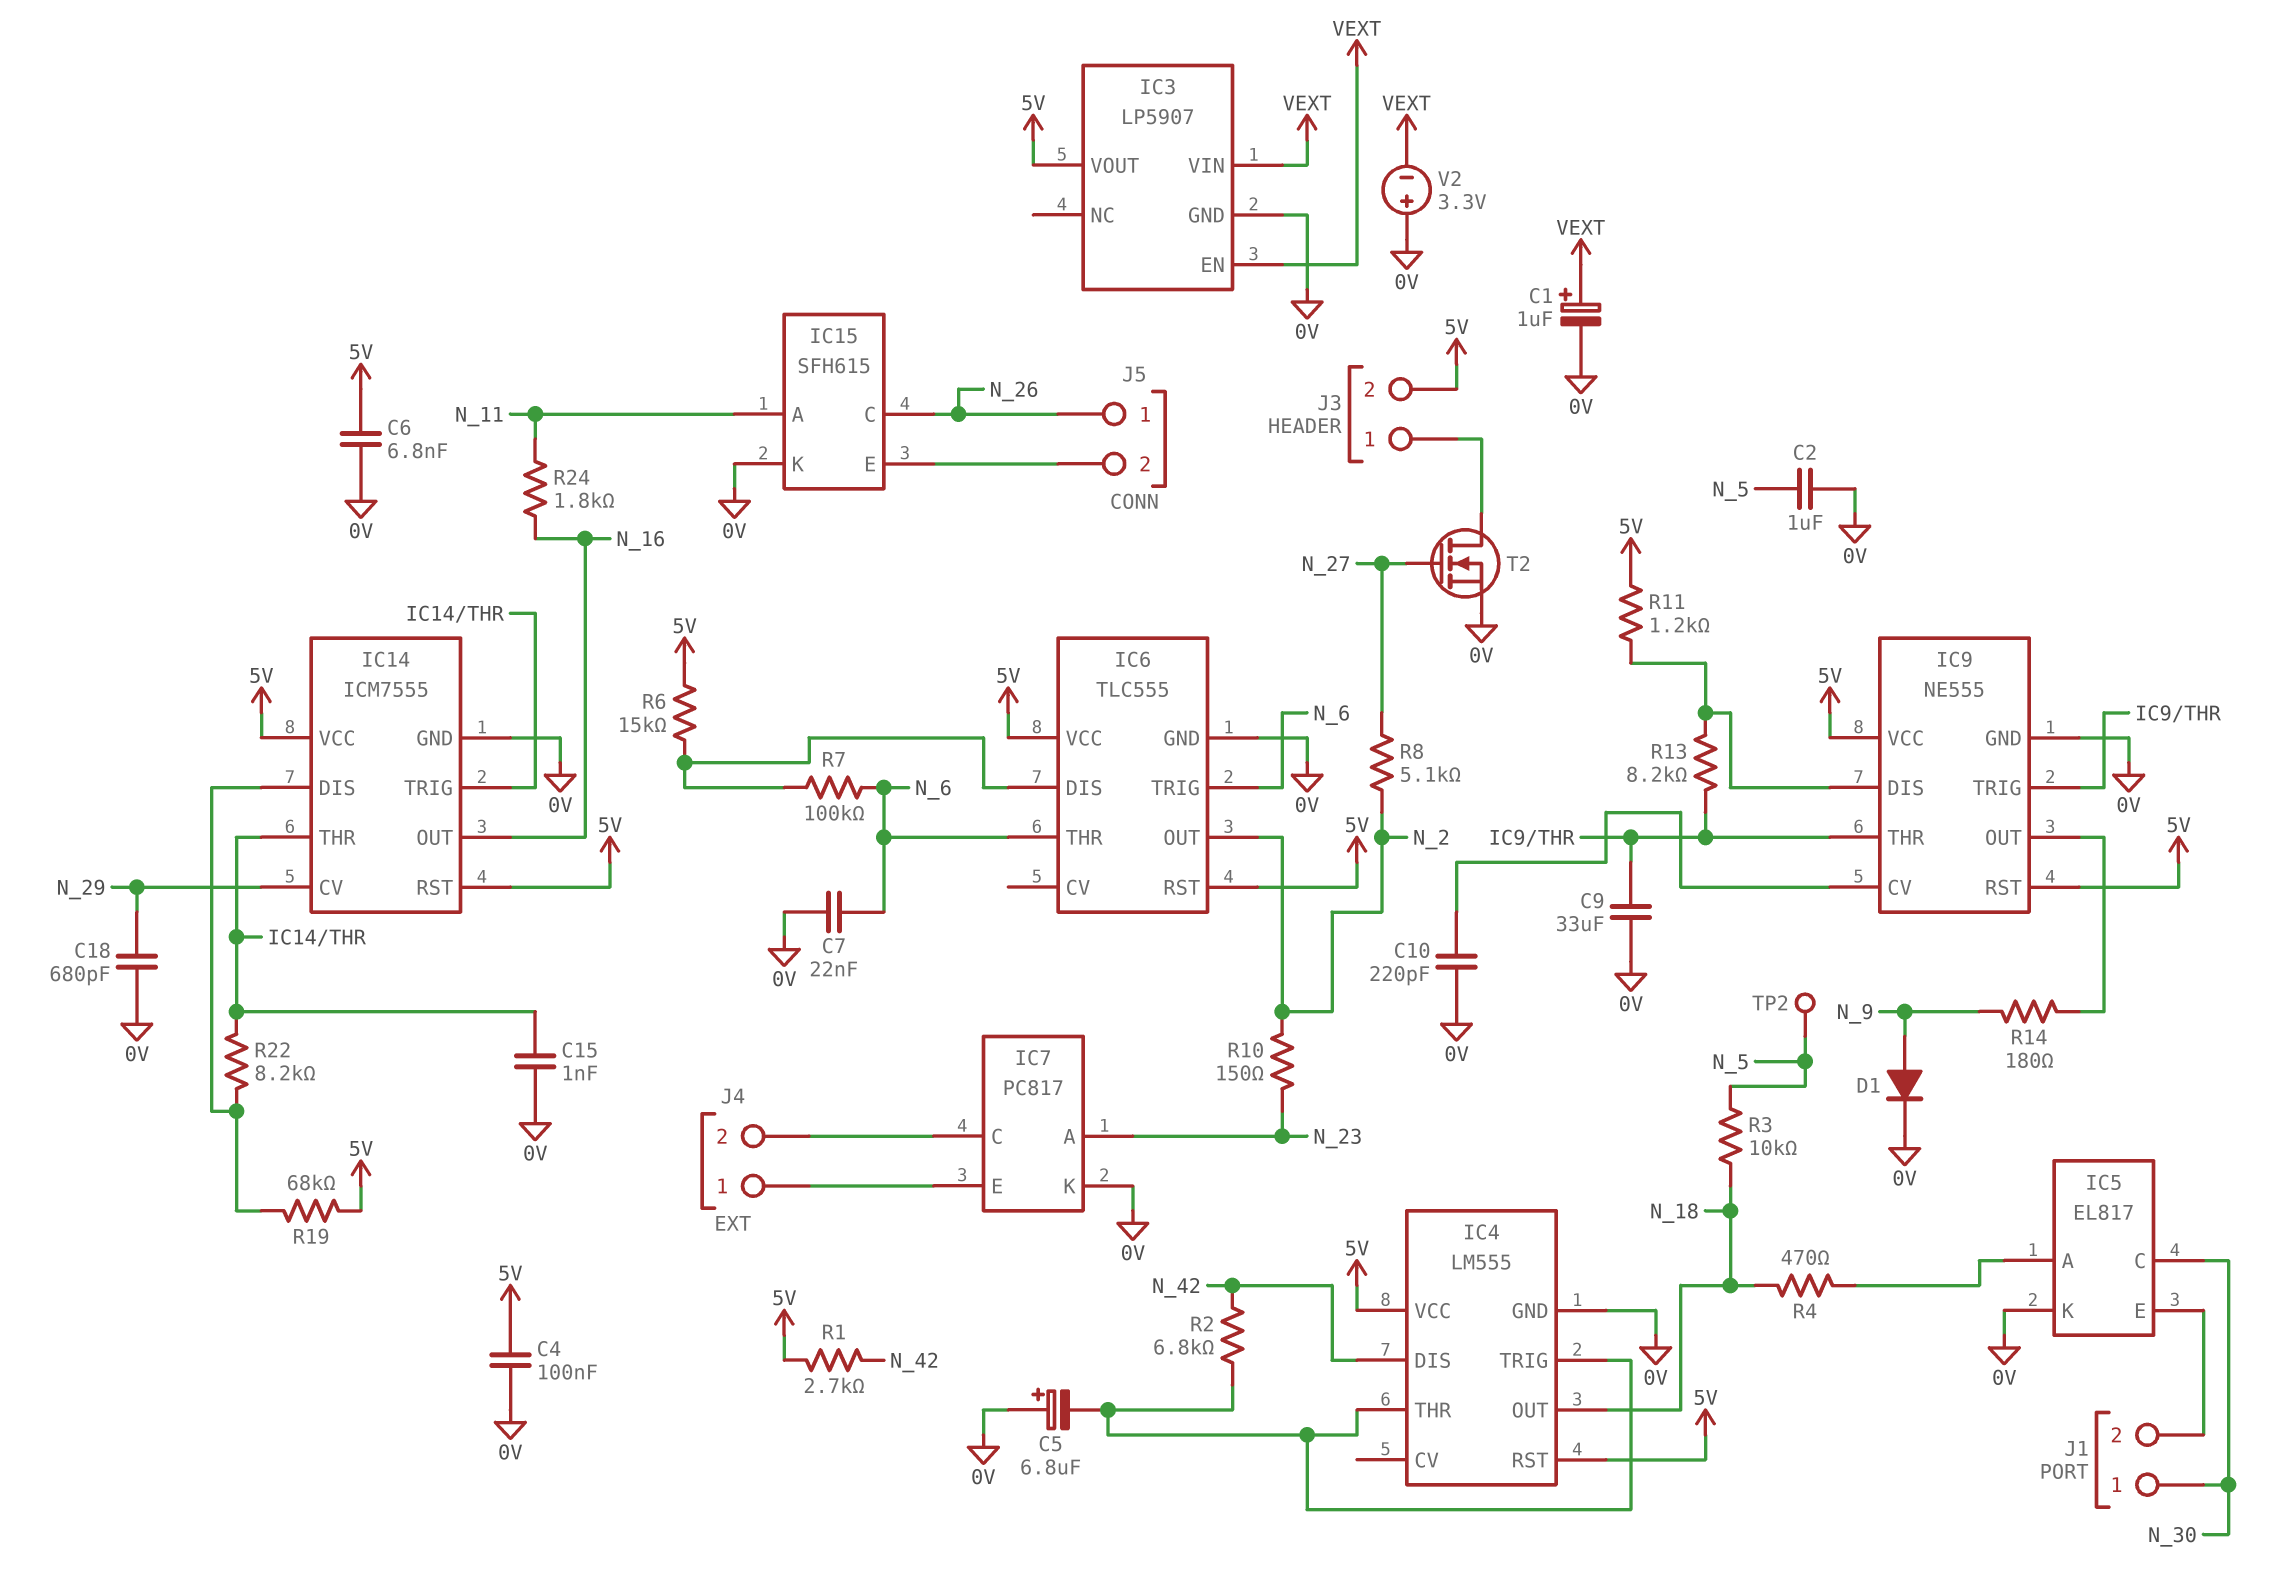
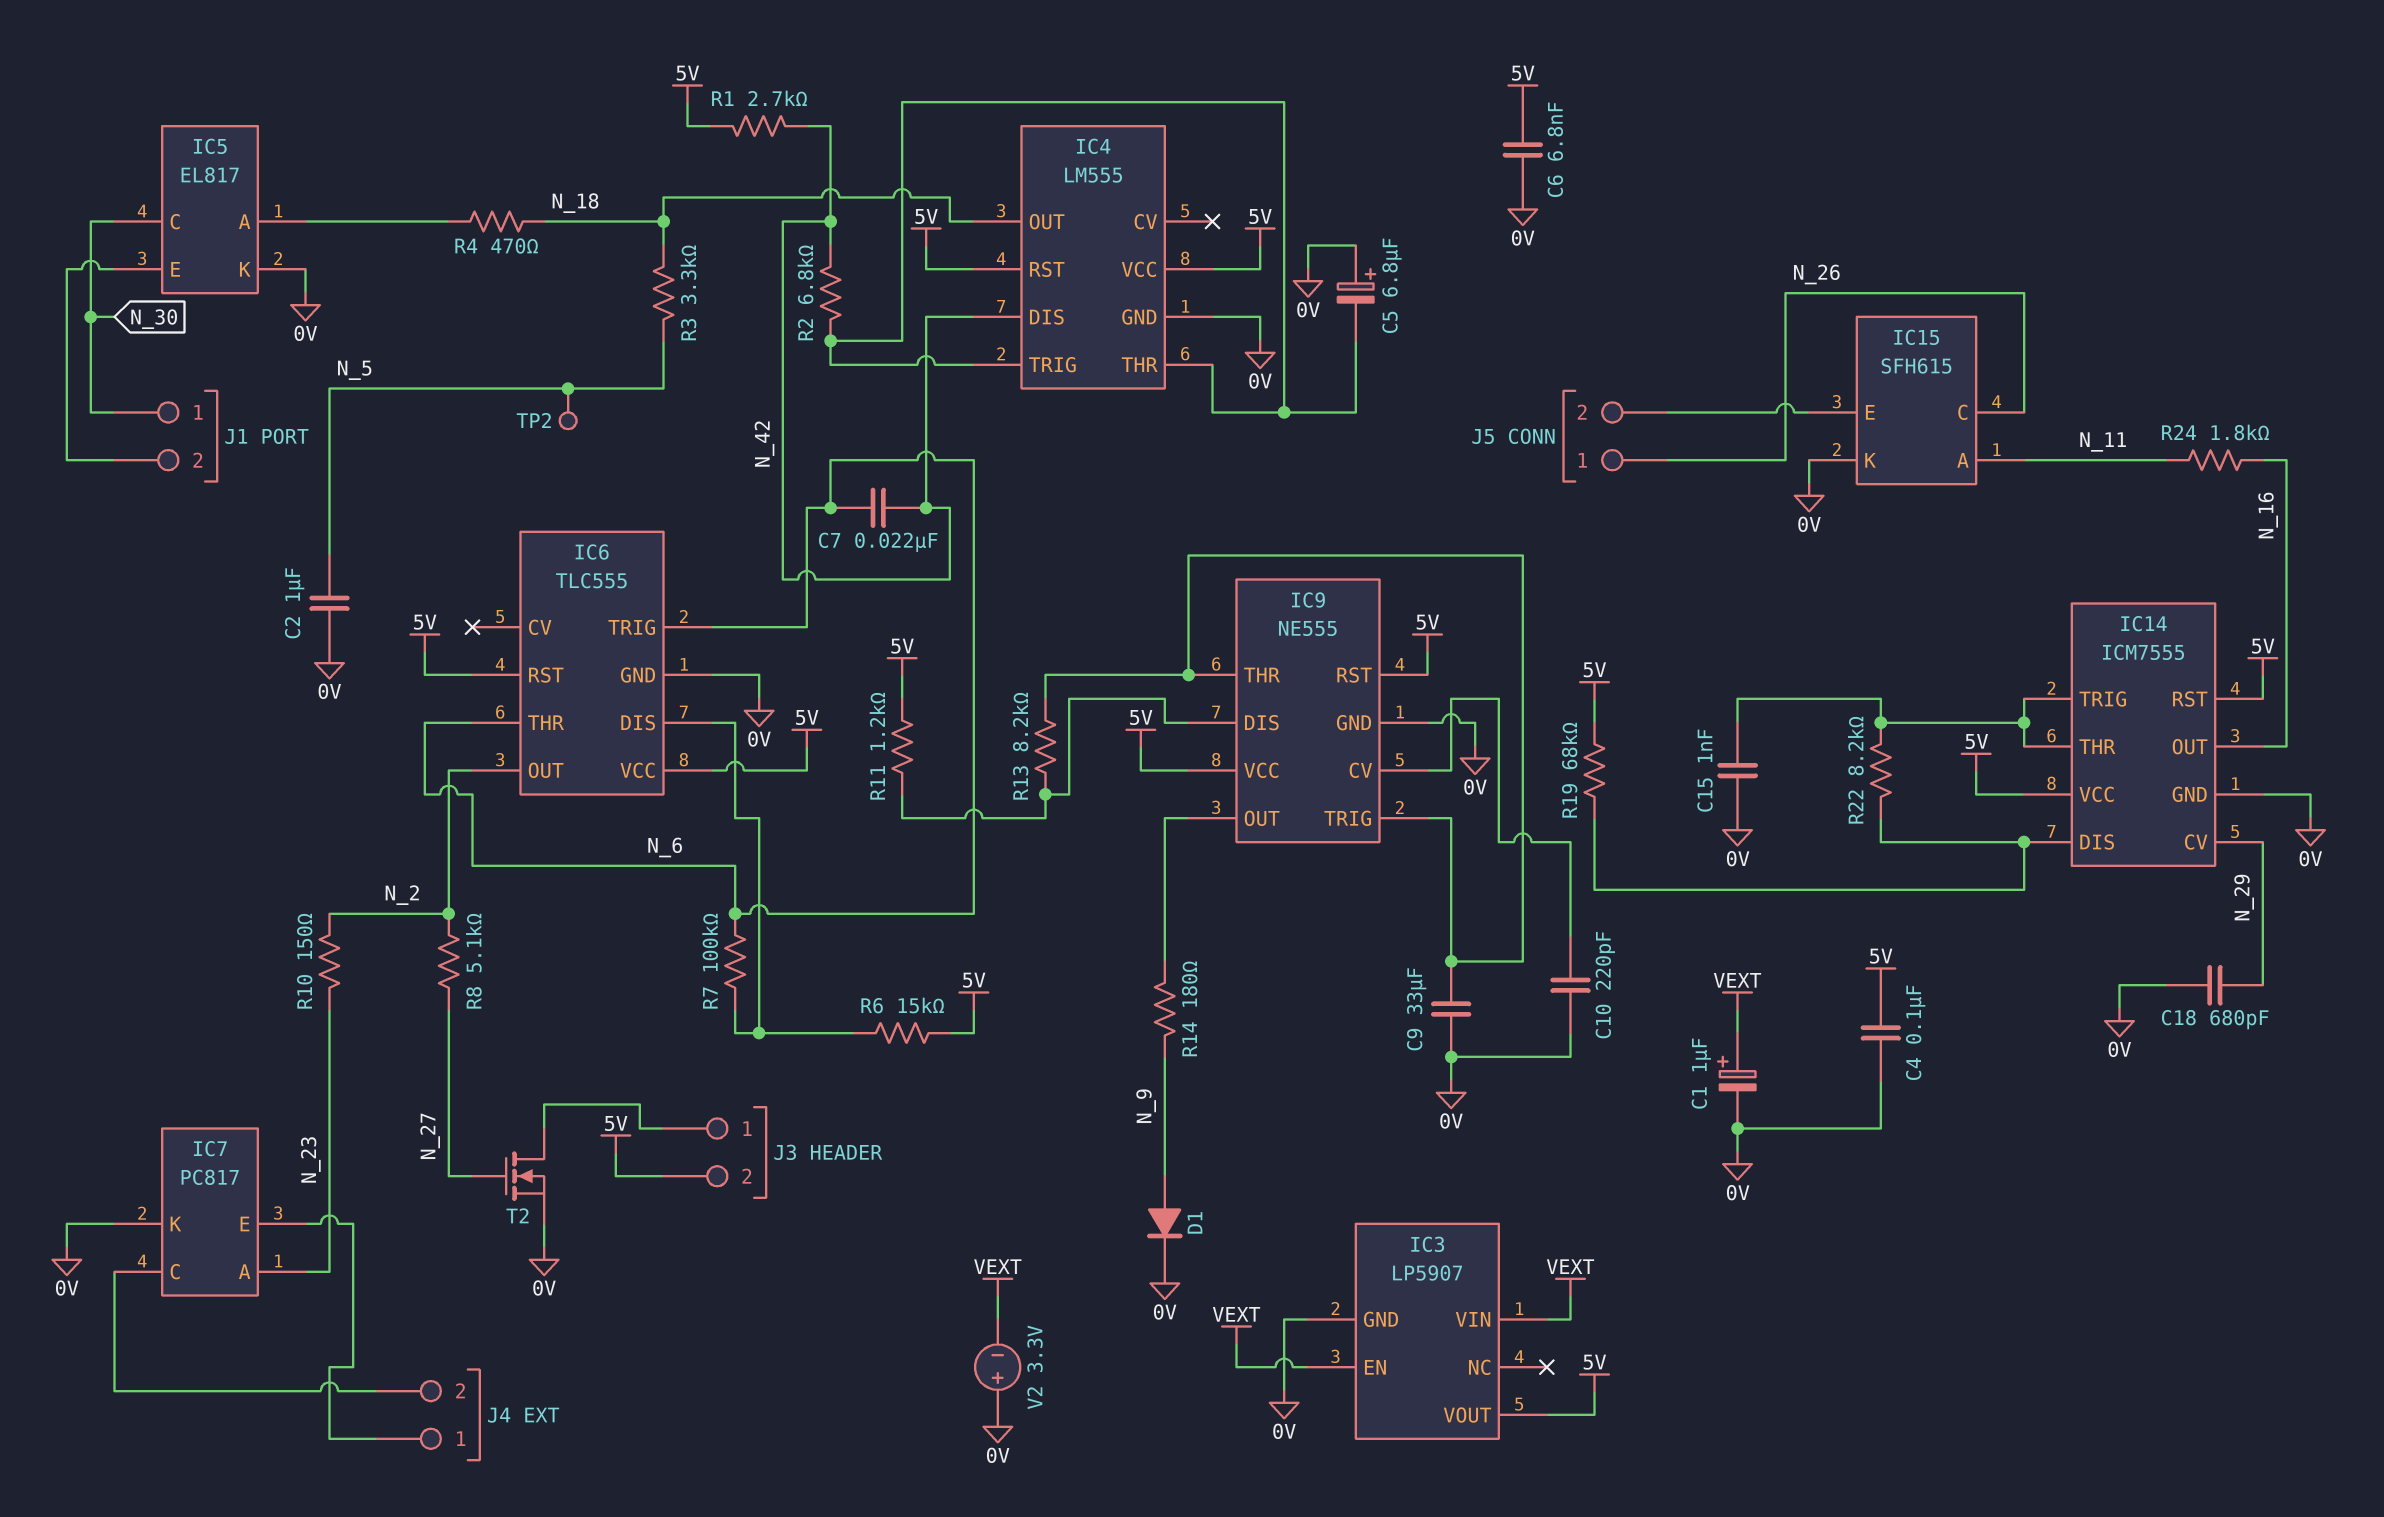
C7: 22nF (0V, N_6) -> 22nF (N_6, N_42)
R3: 10k (N_5, N_18) -> 3.3k (N_5, N_18)

